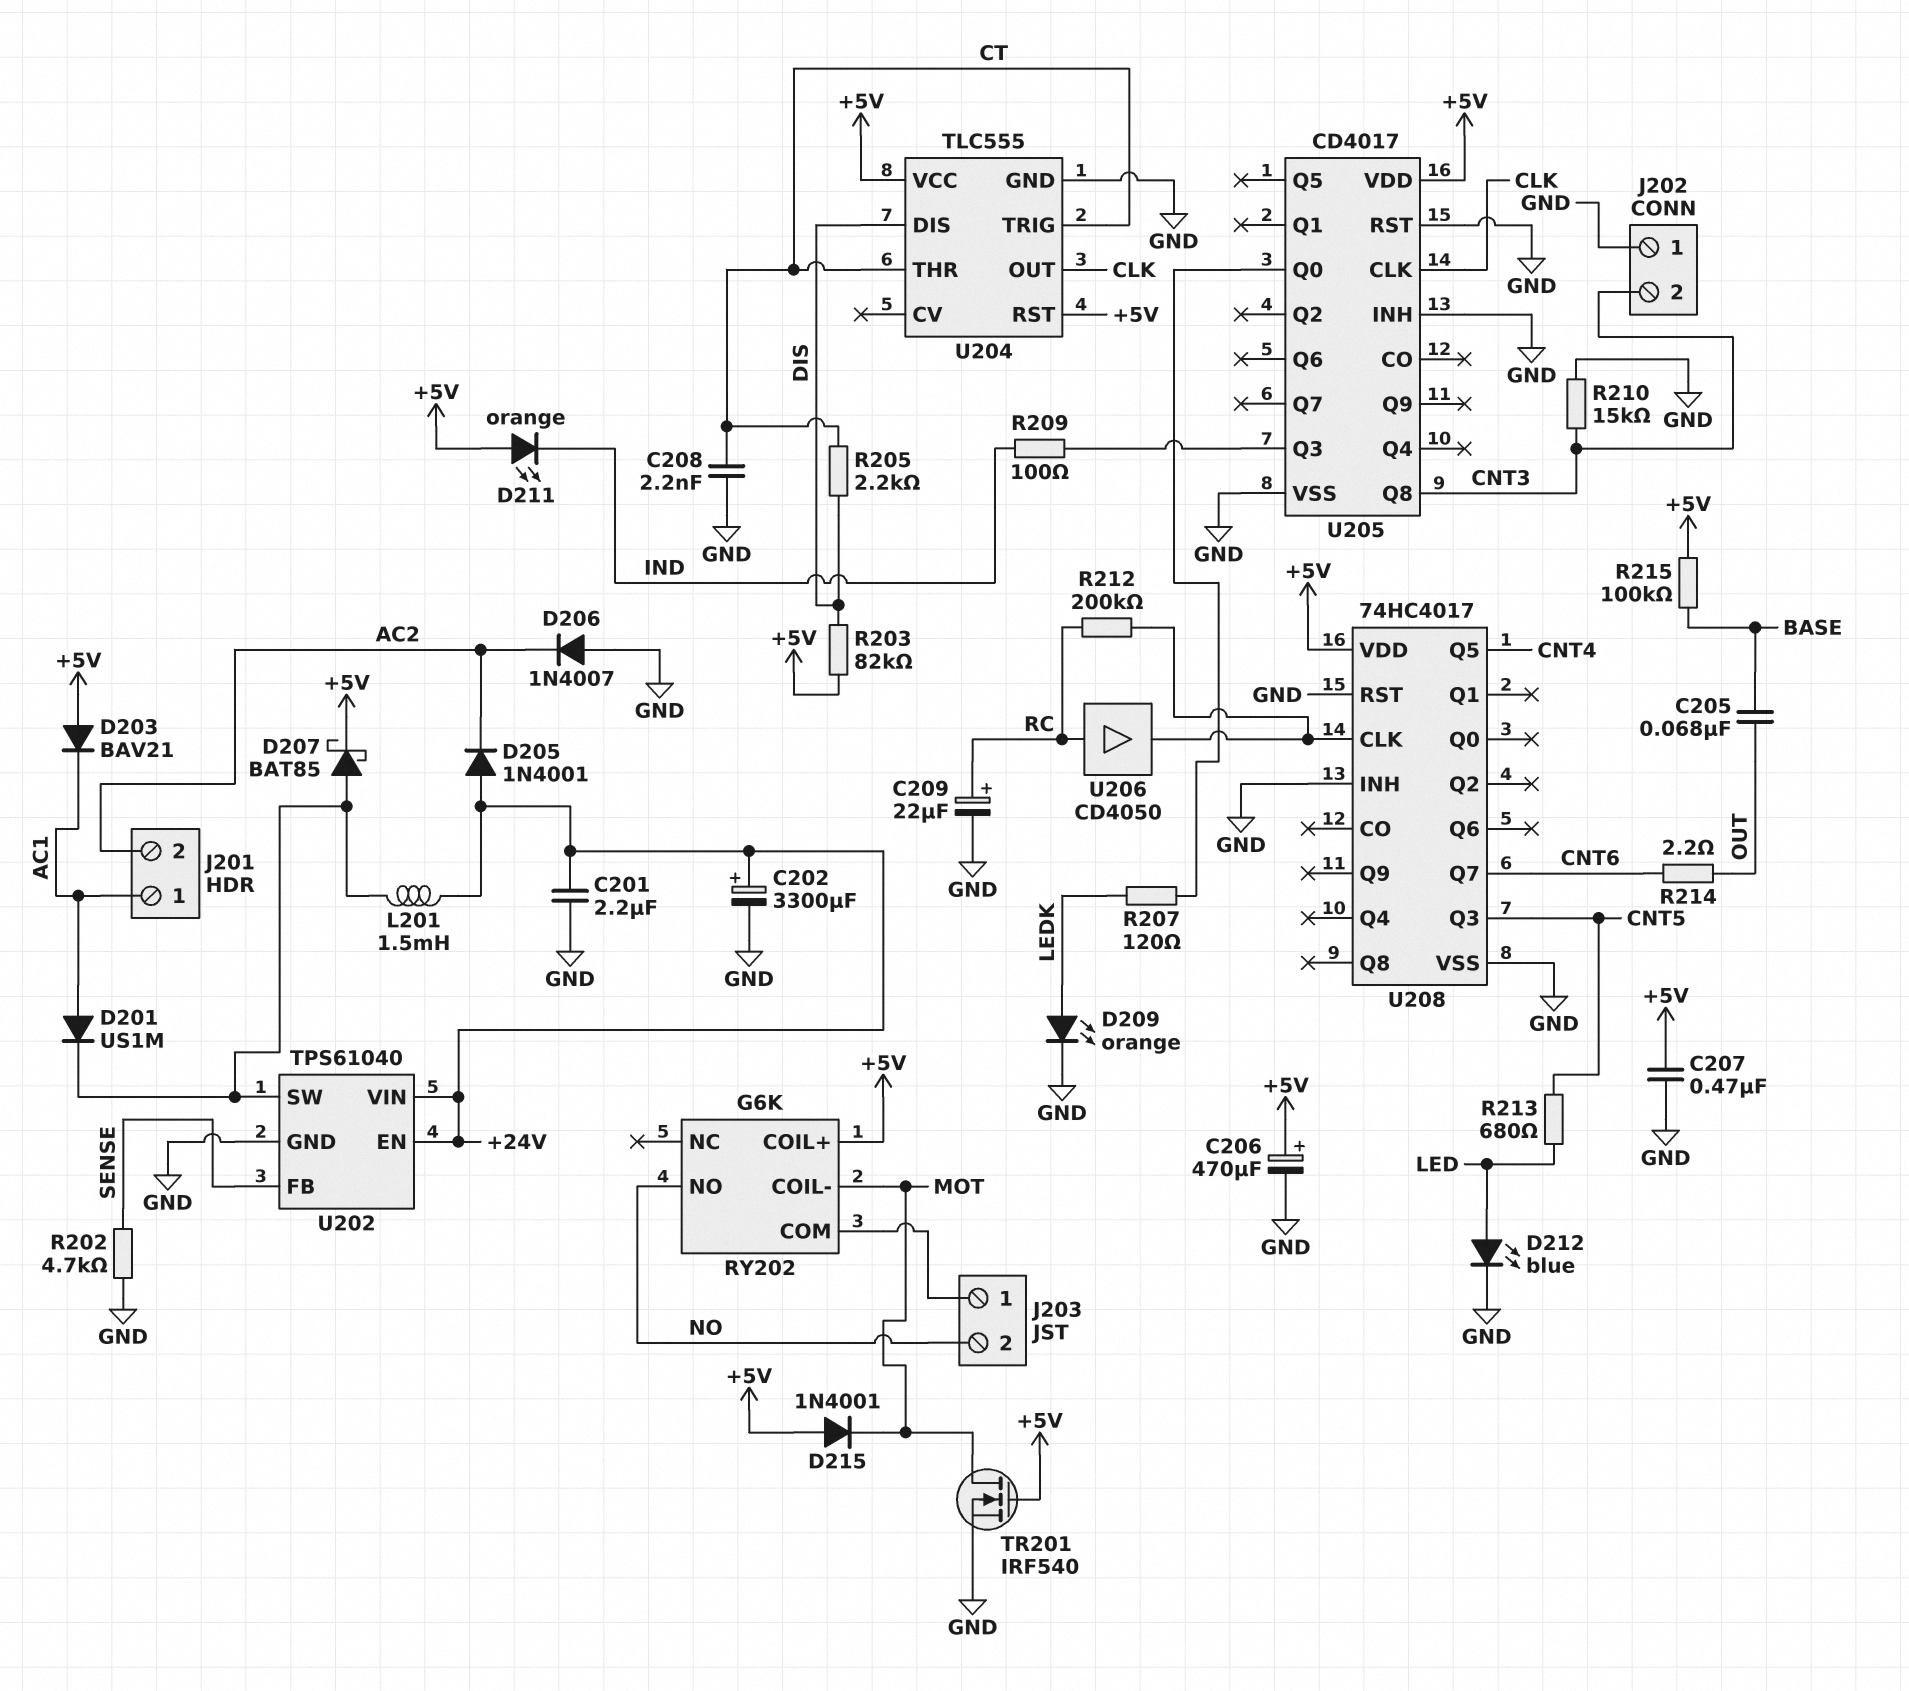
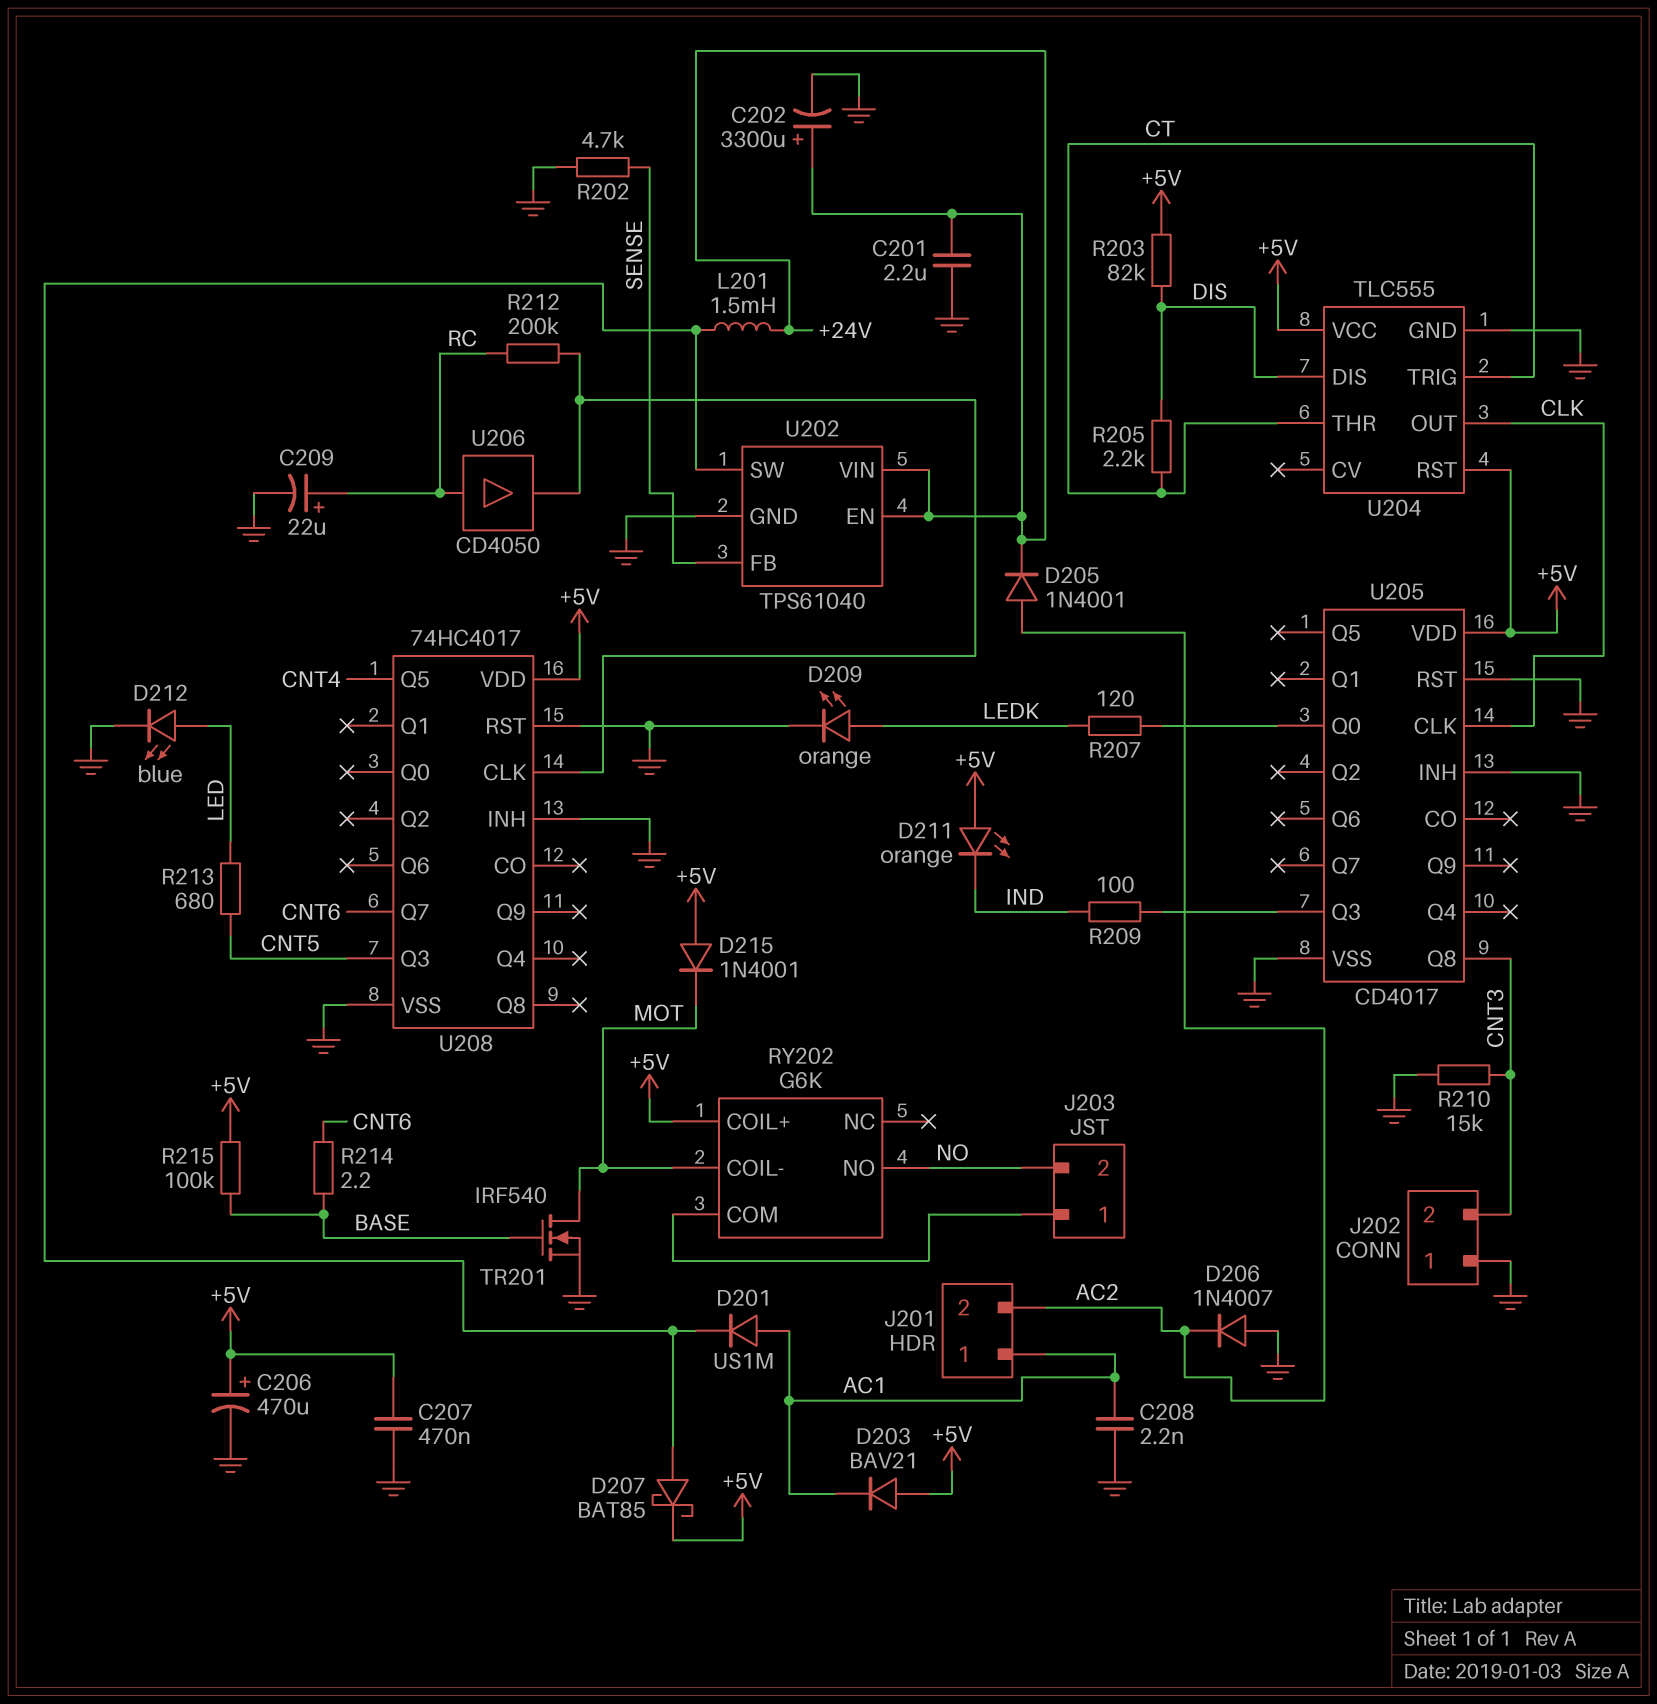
C205: 68nF (BASE, OUT) -> none
C208: 2.2nF (CT, GND) -> 2.2nF (AC1, GND)
D205: diode 1N4001 (A +24V, K AC2) -> diode 1N4001 (A AC2, K +24V)
R214: 2.2 (CNT6, OUT) -> 2.2 (BASE, CNT6)
TR201: NMOS IRF540 (G +5V, D MOT, S GND) -> NMOS IRF540 (G BASE, D MOT, S GND)

